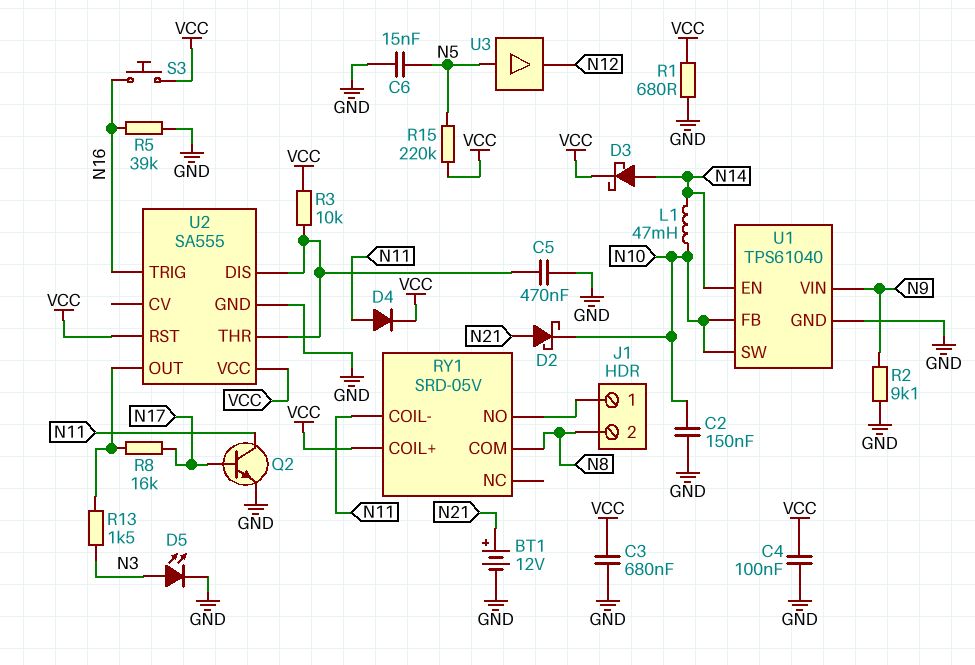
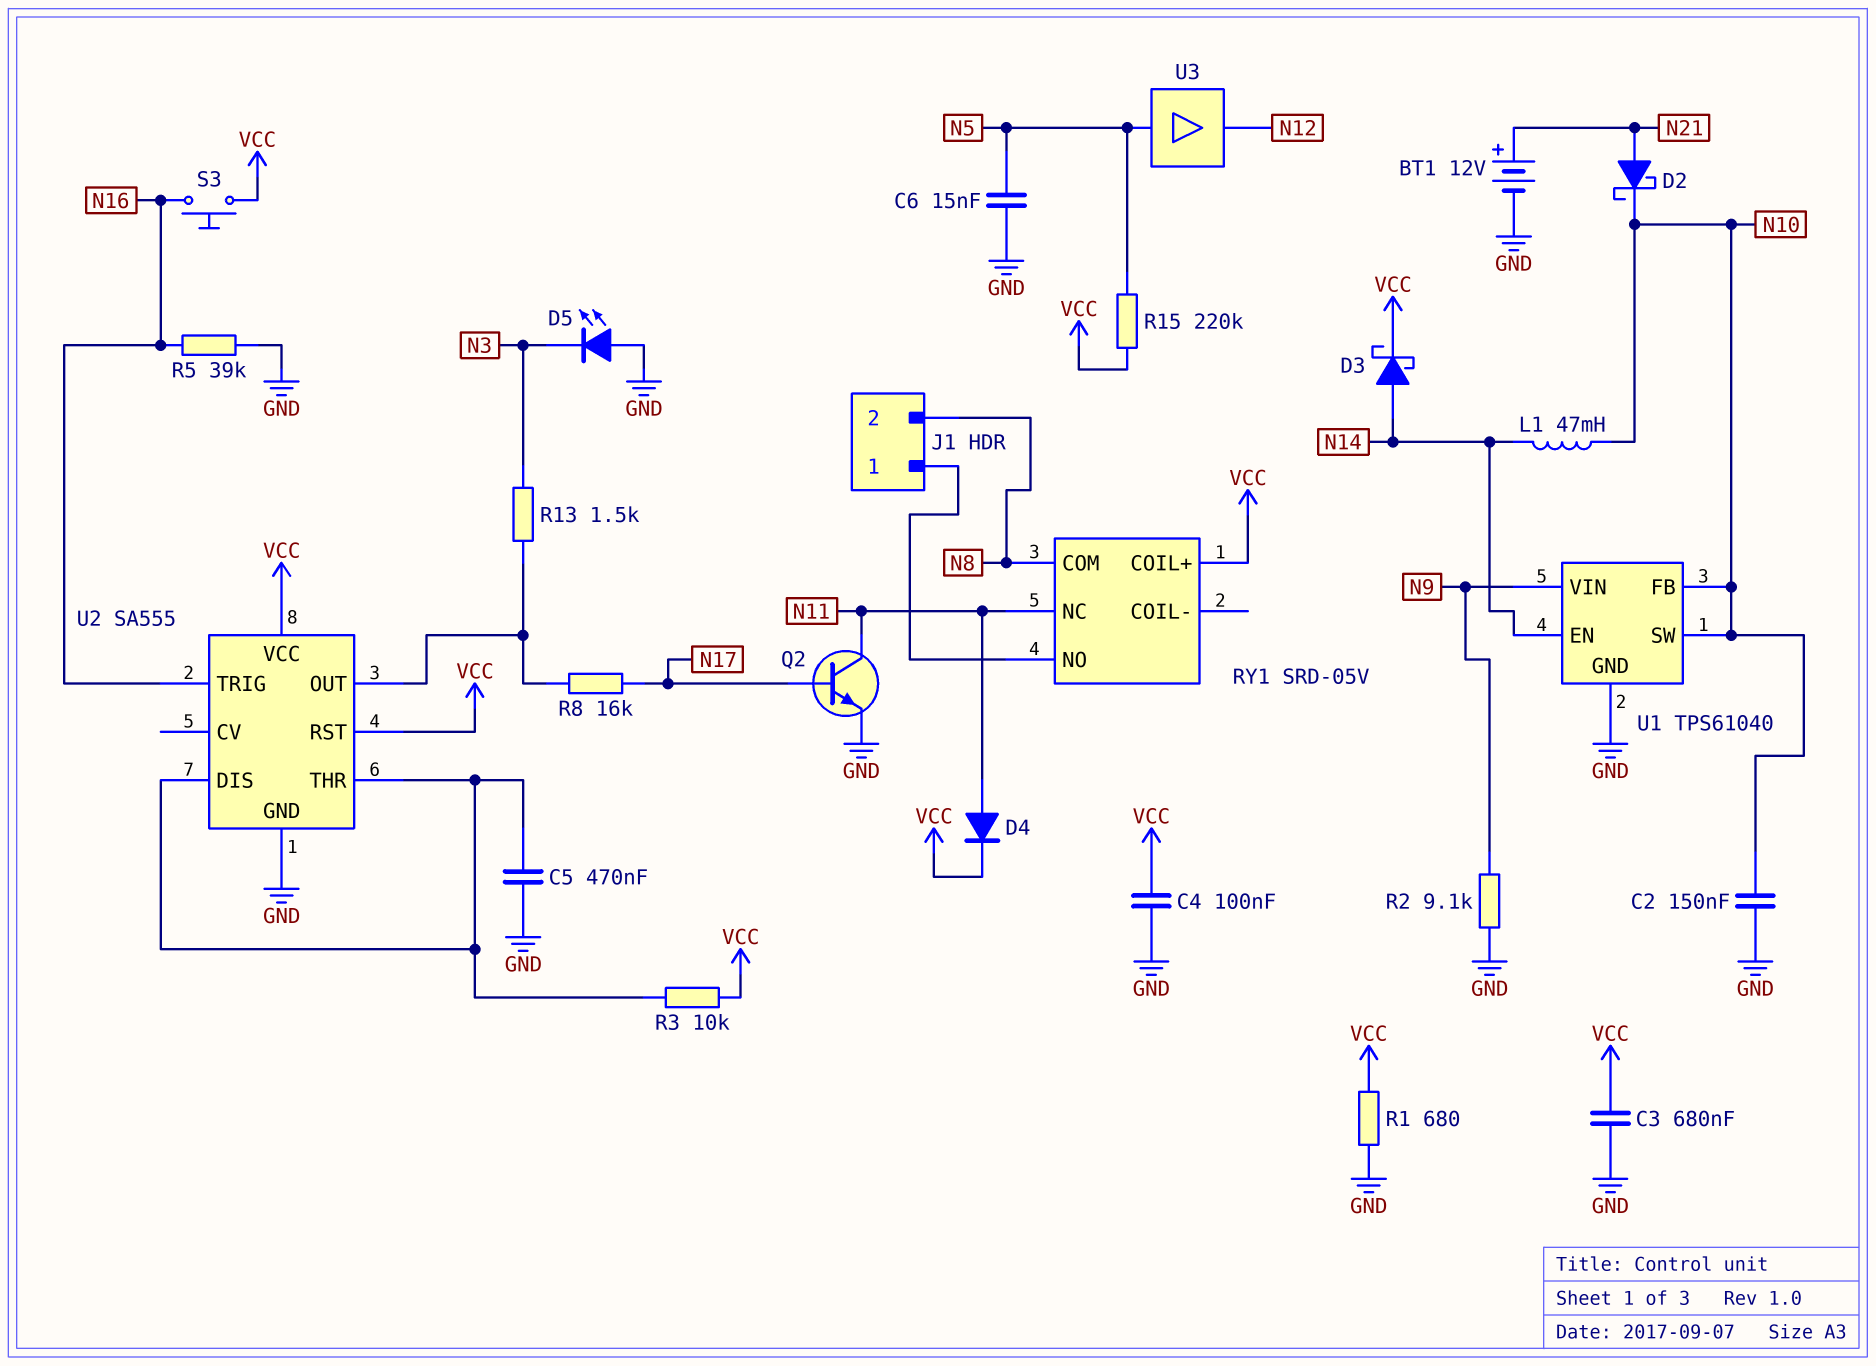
D5: LED (A N3, K GND) -> LED (A GND, K N3)
RY1 pin COIL-: N11 -> none
RY1 pin NC: none -> N11

